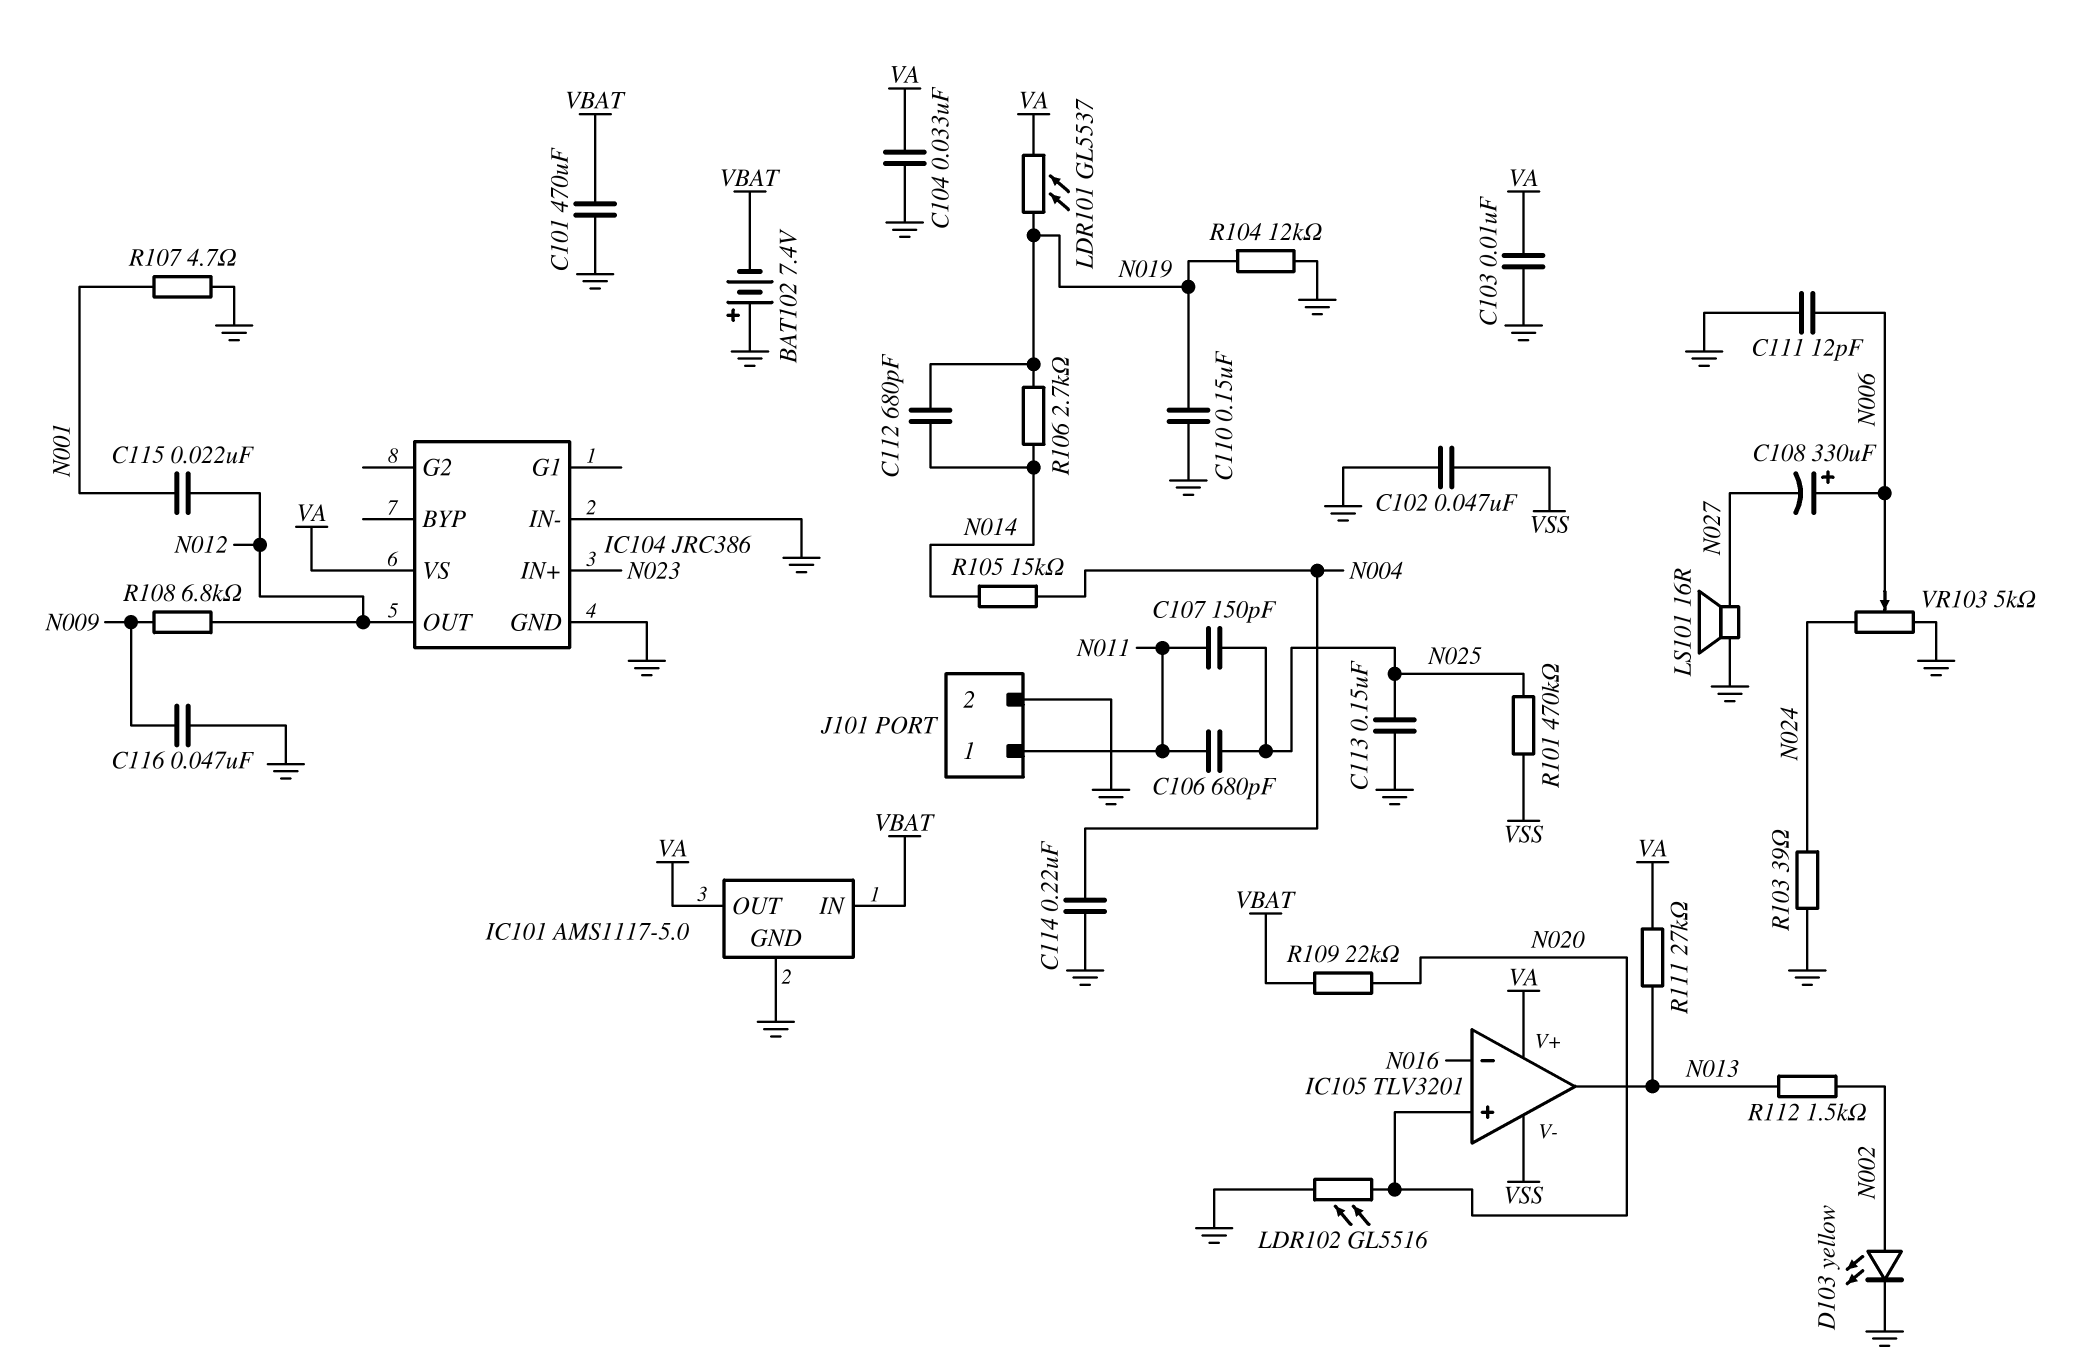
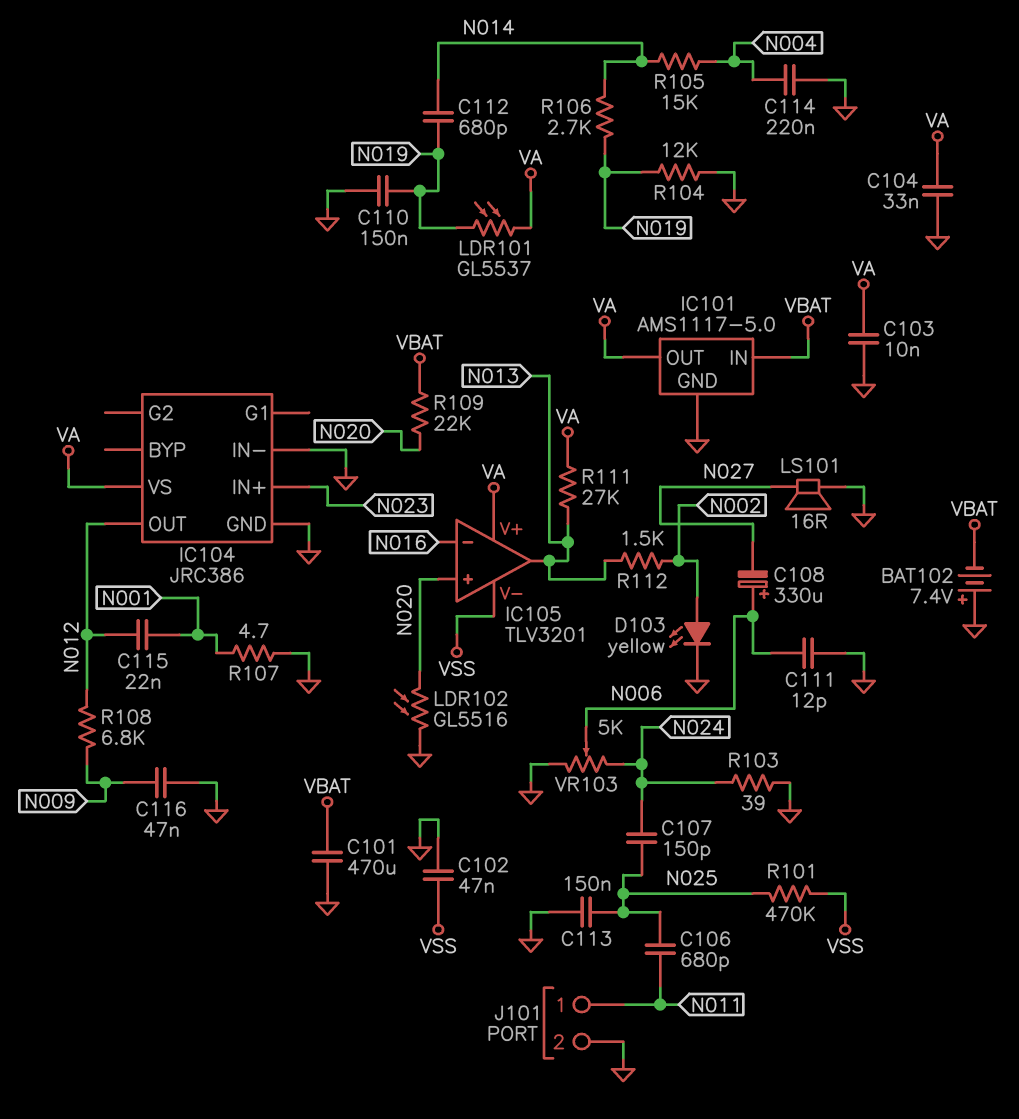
C107: 150pF (N011, N025) -> 150pF (N024, N025)

